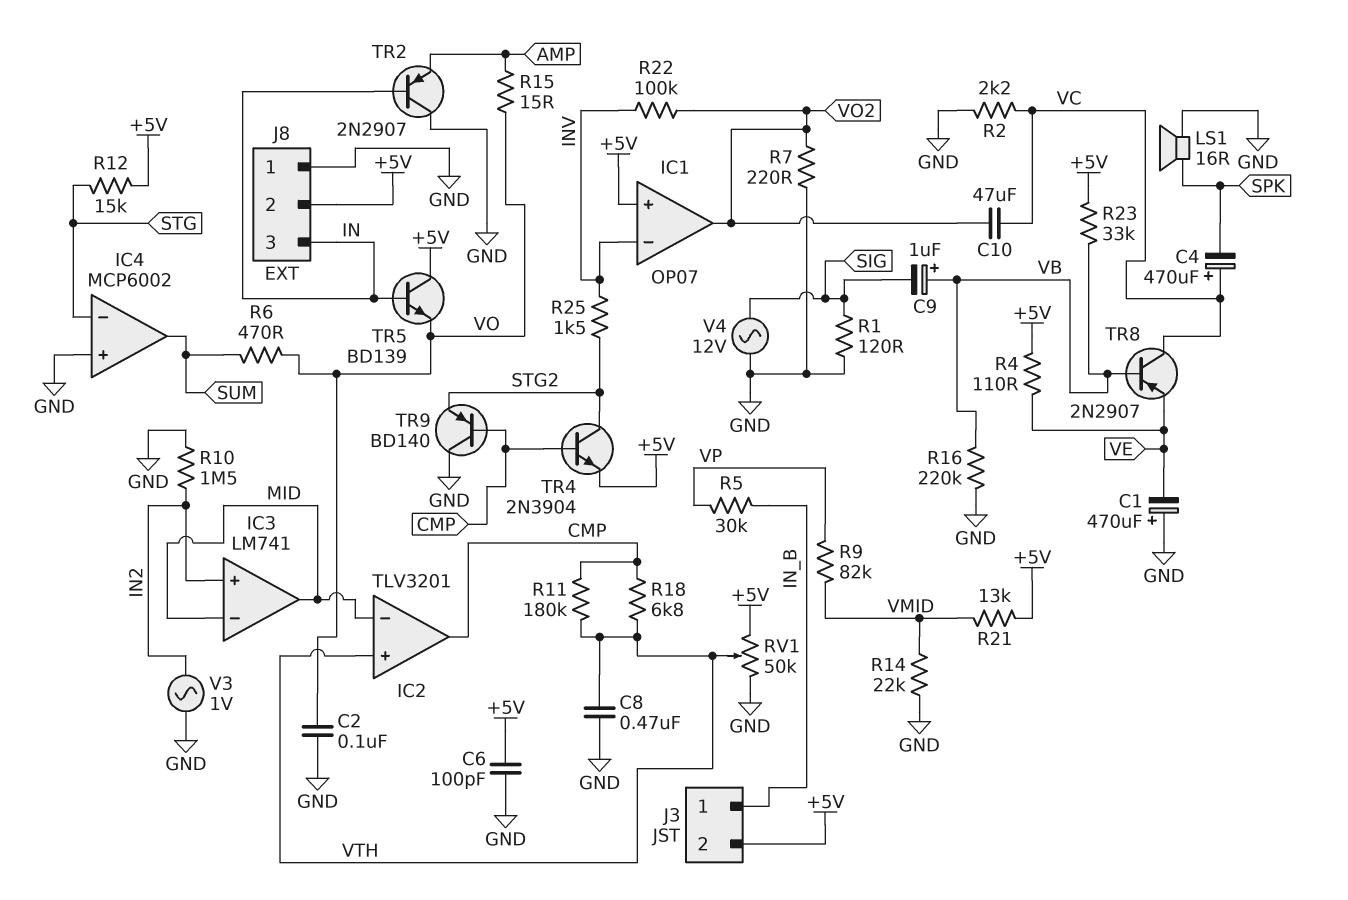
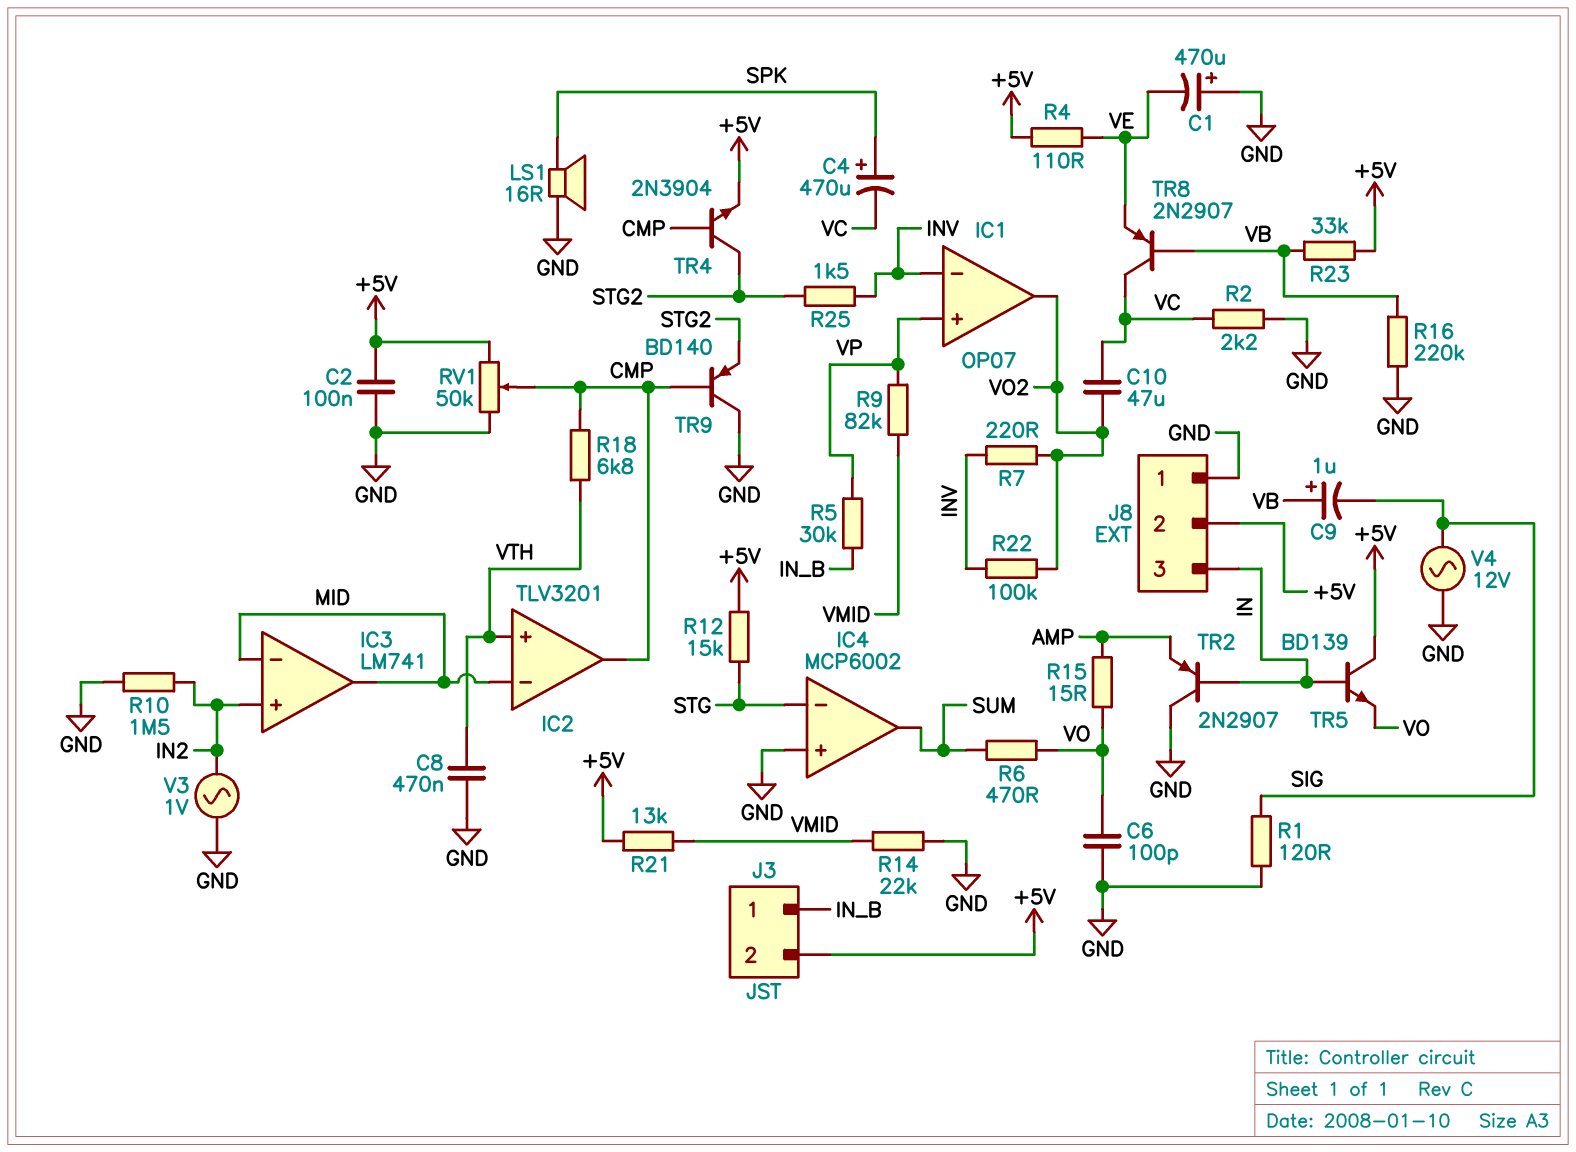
C2: 100nF (GND, VO) -> 100nF (+5V, GND)
C4: 470uF (plus VC, minus SPK) -> 470uF (plus SPK, minus VC)
C6: 100pF (+5V, GND) -> 100pF (GND, VO)
IC1 pin in+: +5V -> VP
R7: 220 (GND, VO2) -> 220 (INV, VO2)
R11: 180k (CMP, VTH) -> none
RV1: 50k (+5V, GND, wiper VTH) -> 50k (+5V, GND, wiper CMP)

